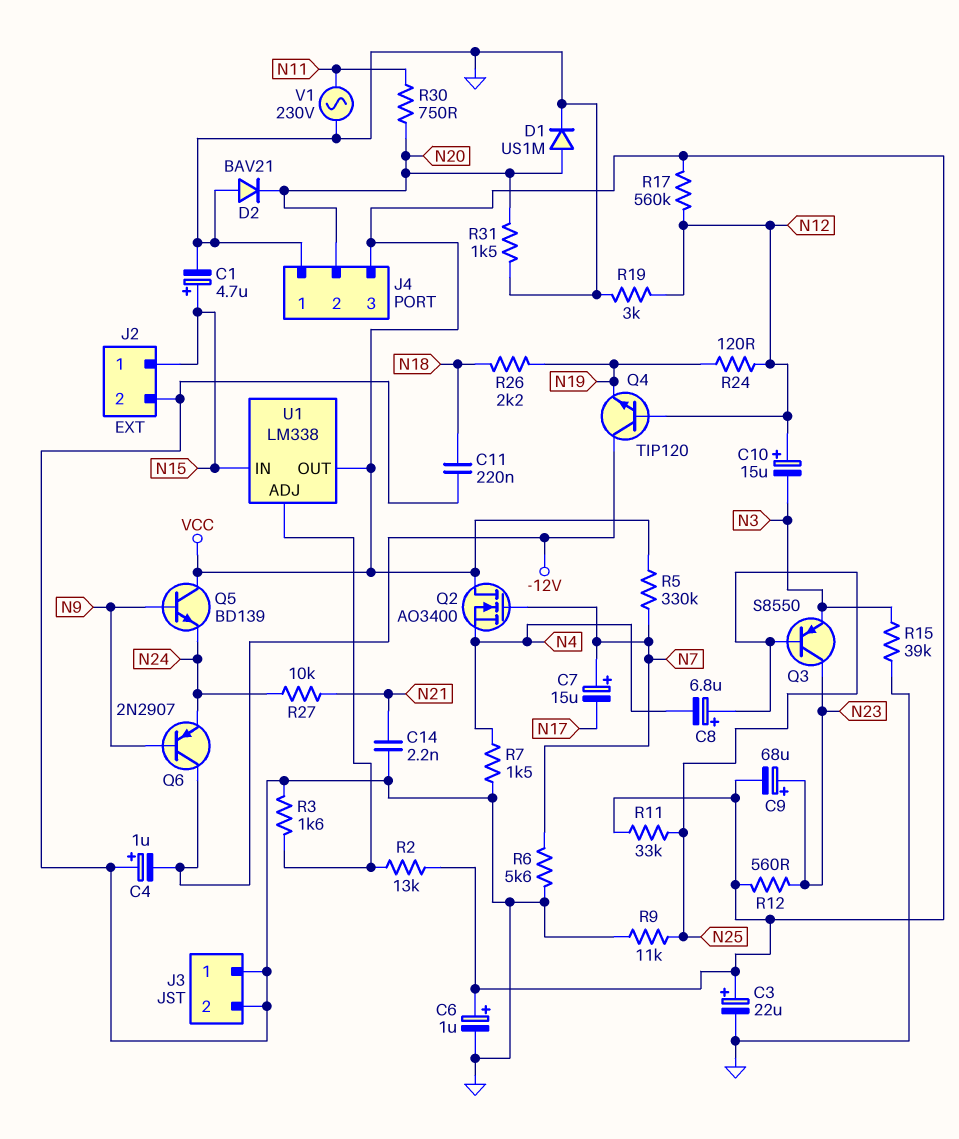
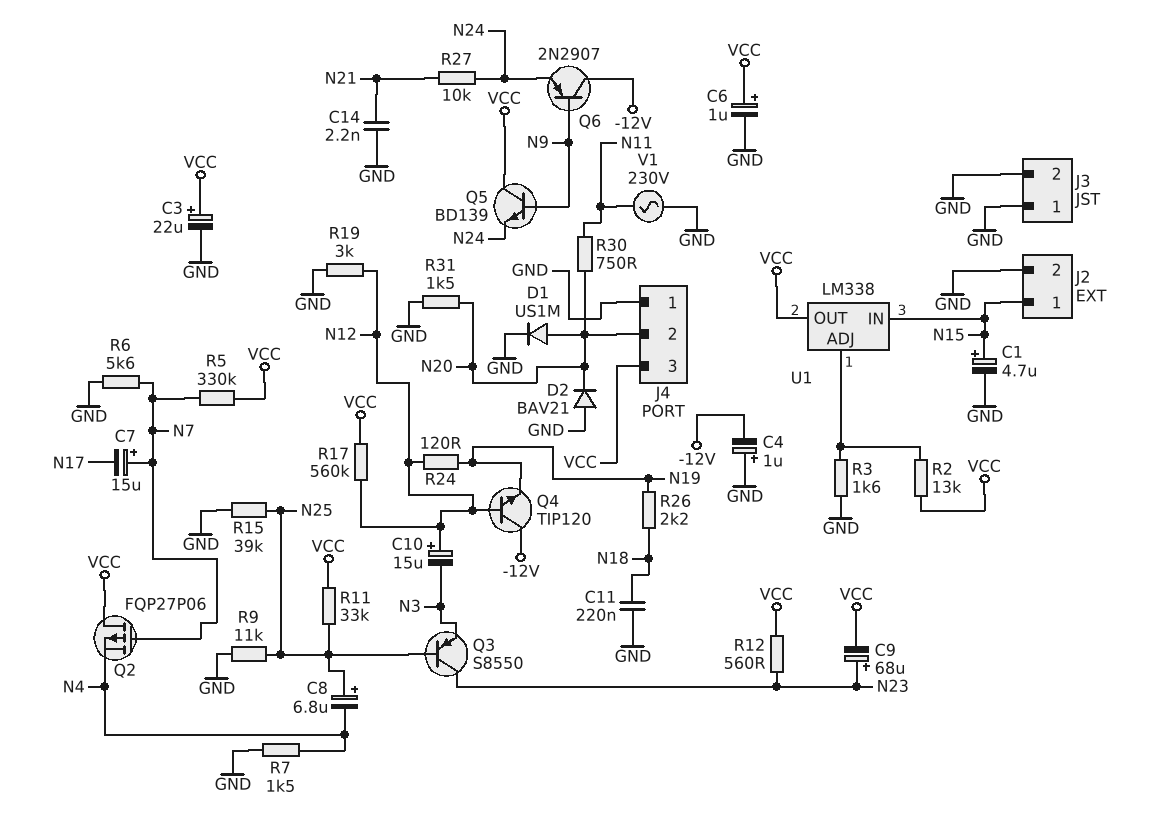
Q2: NMOS AO3400 (G N7, D VCC, S N4) -> PMOS FQP27P06 (G N7, D VCC, S N4)
R15: 39k (GND, N3) -> 39k (GND, N25)

